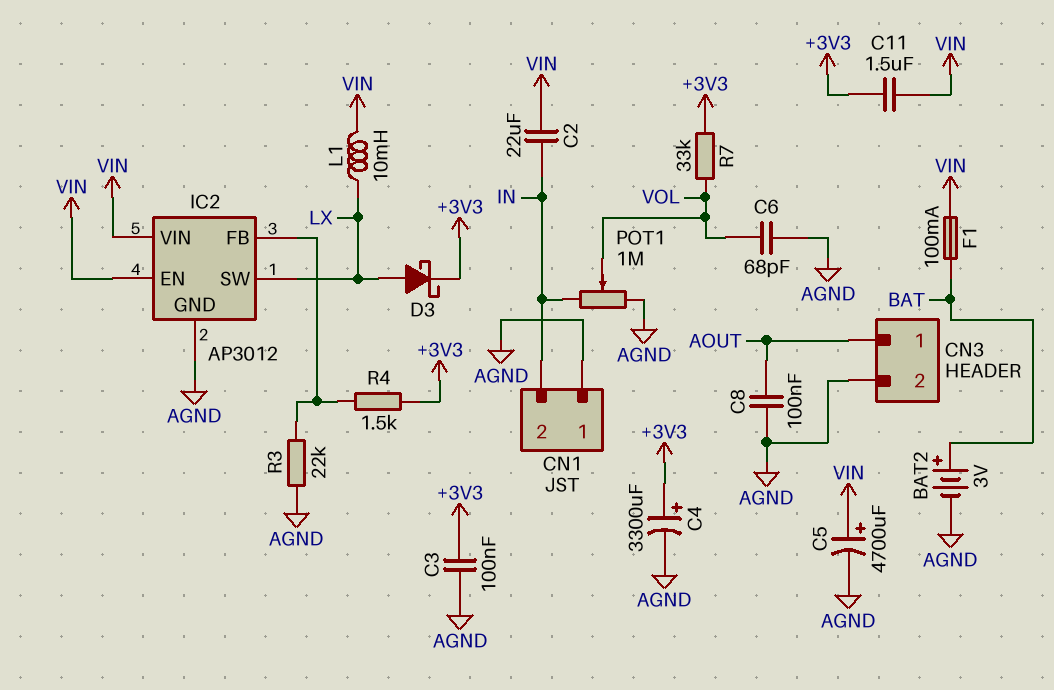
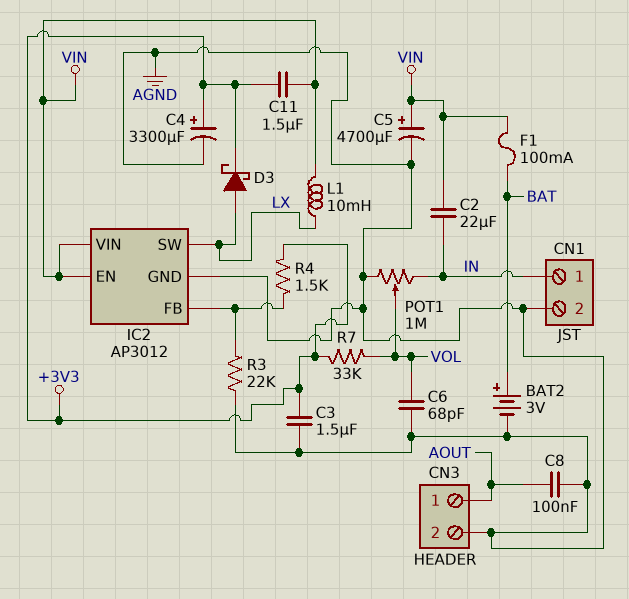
C3: 100nF (+3V3, AGND) -> 1.5uF (+3V3, AGND)
CN1 pin 1: AGND -> IN
CN1 pin 2: IN -> AGND

